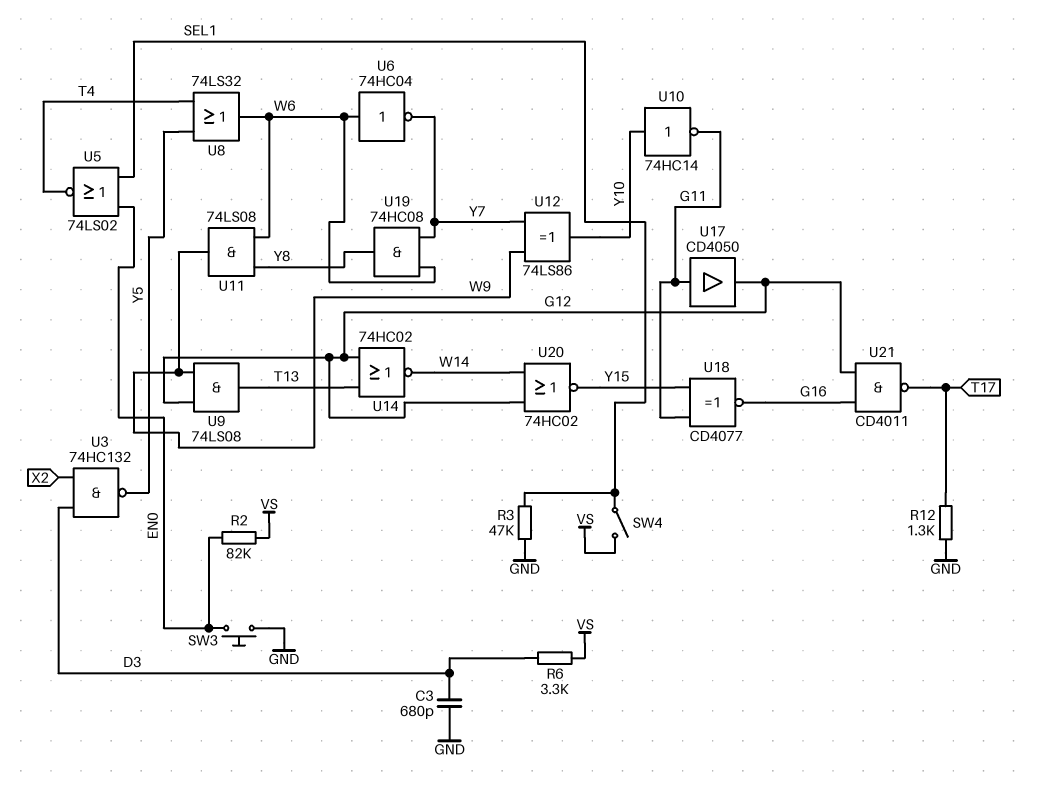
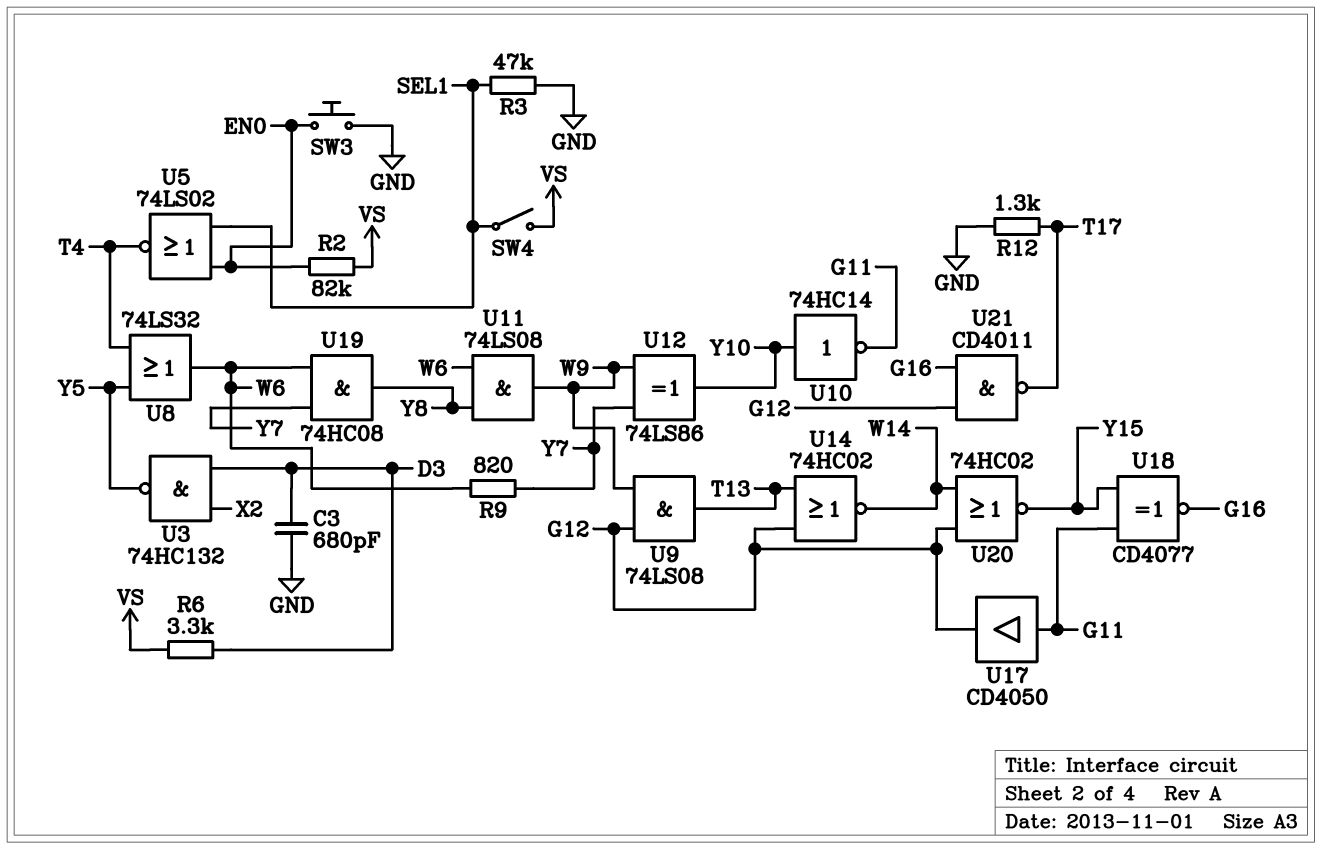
R9: none -> 820 (W6, Y7)
U6: NOT 74HC04 (in W6, out Y7) -> none

